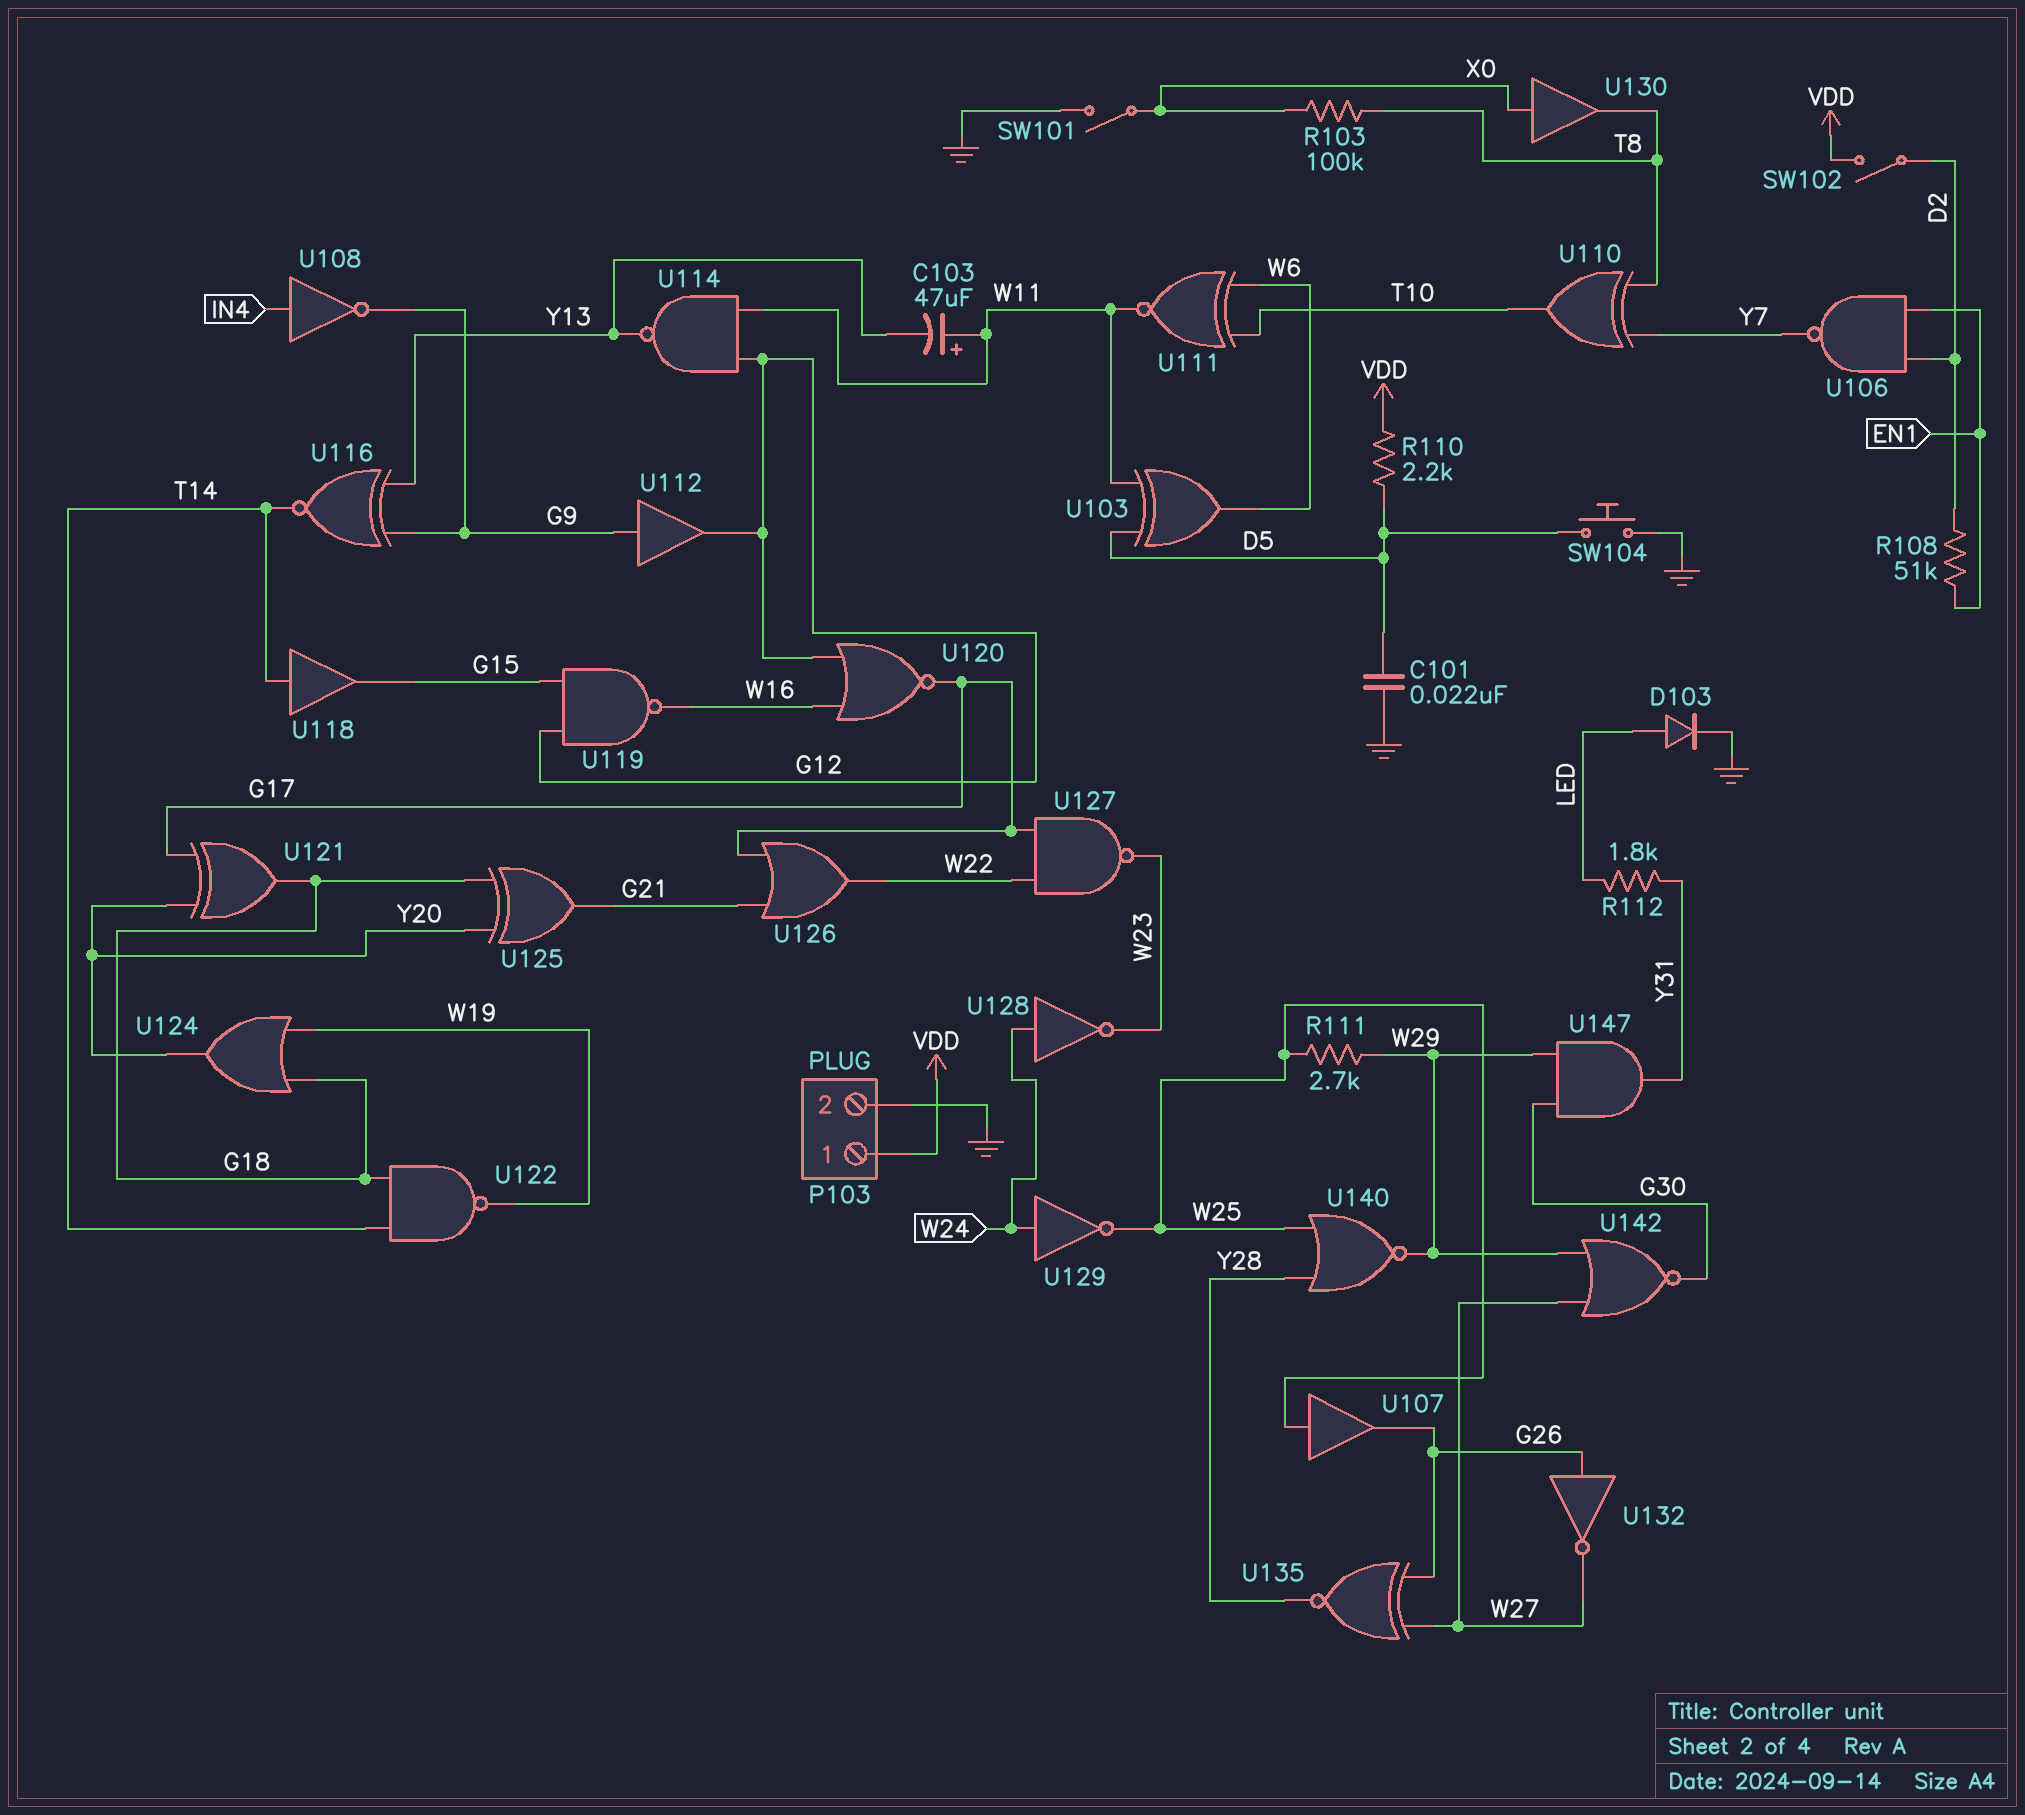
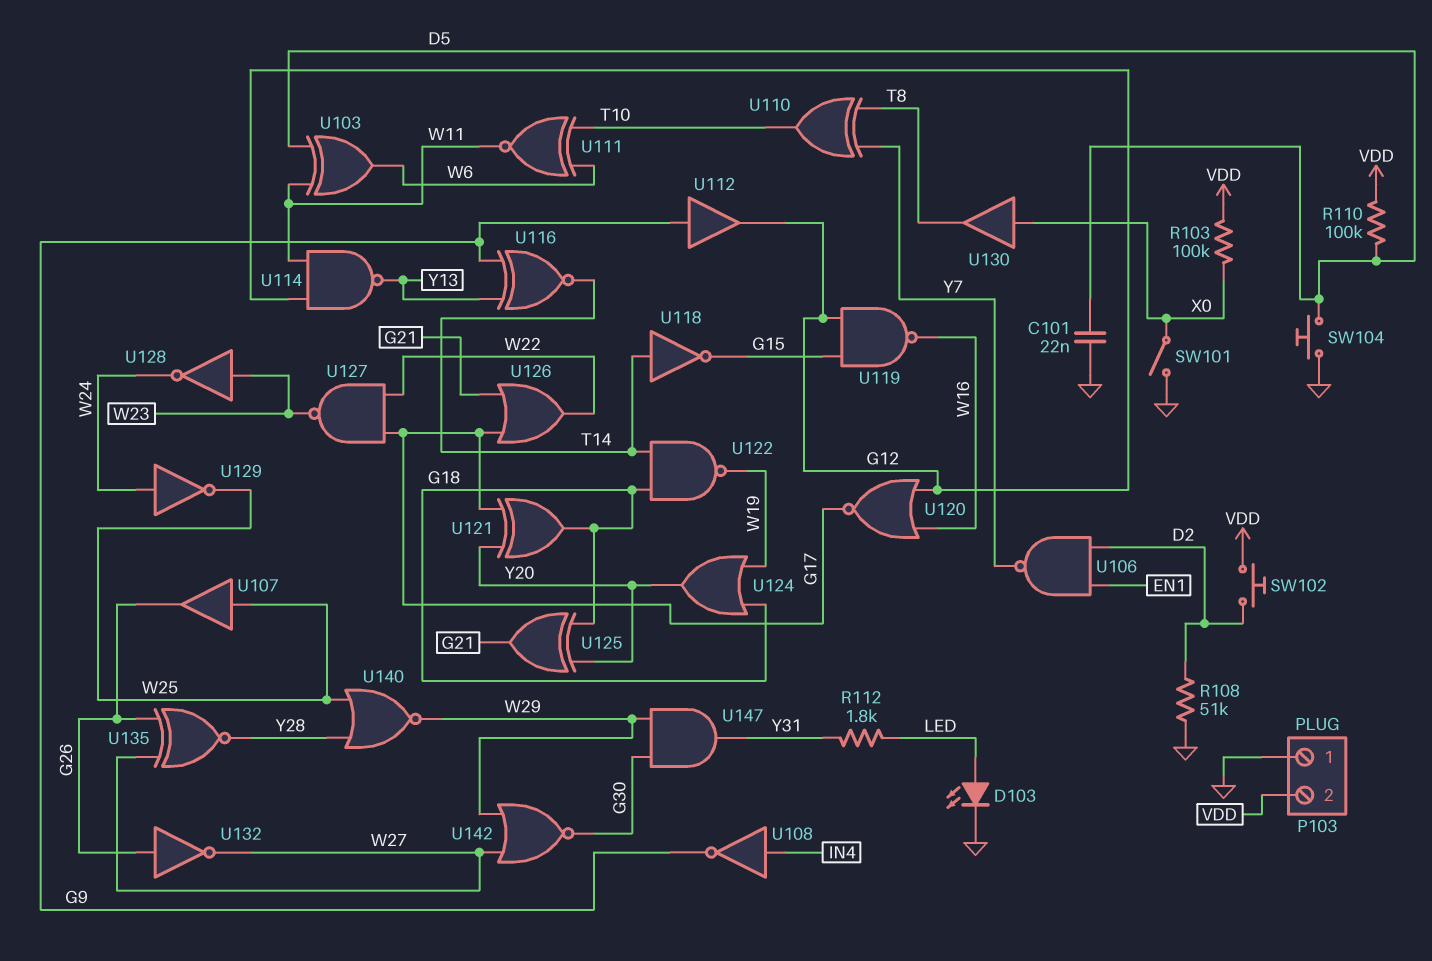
C103: 47uF (plus W11, minus Y13) -> none
D103: diode (A LED, K GND) -> LED (A LED, K GND)
P103 pin 1: VDD -> GND
P103 pin 2: GND -> VDD
R103: 100k (T8, X0) -> 100k (VDD, X0)
R108: 51k (D2, EN1) -> 51k (D2, GND)
R110: 2.2k (D5, VDD) -> 100k (D5, VDD)
R111: 2.7k (W25, W29) -> none
SW102: switch (D2, VDD) -> button (D2, VDD)
U118: buffer (in T14, out G15) -> NOT (in T14, out G15)
U128: NOT (in W24, out W23) -> NOT (in W23, out W24)

